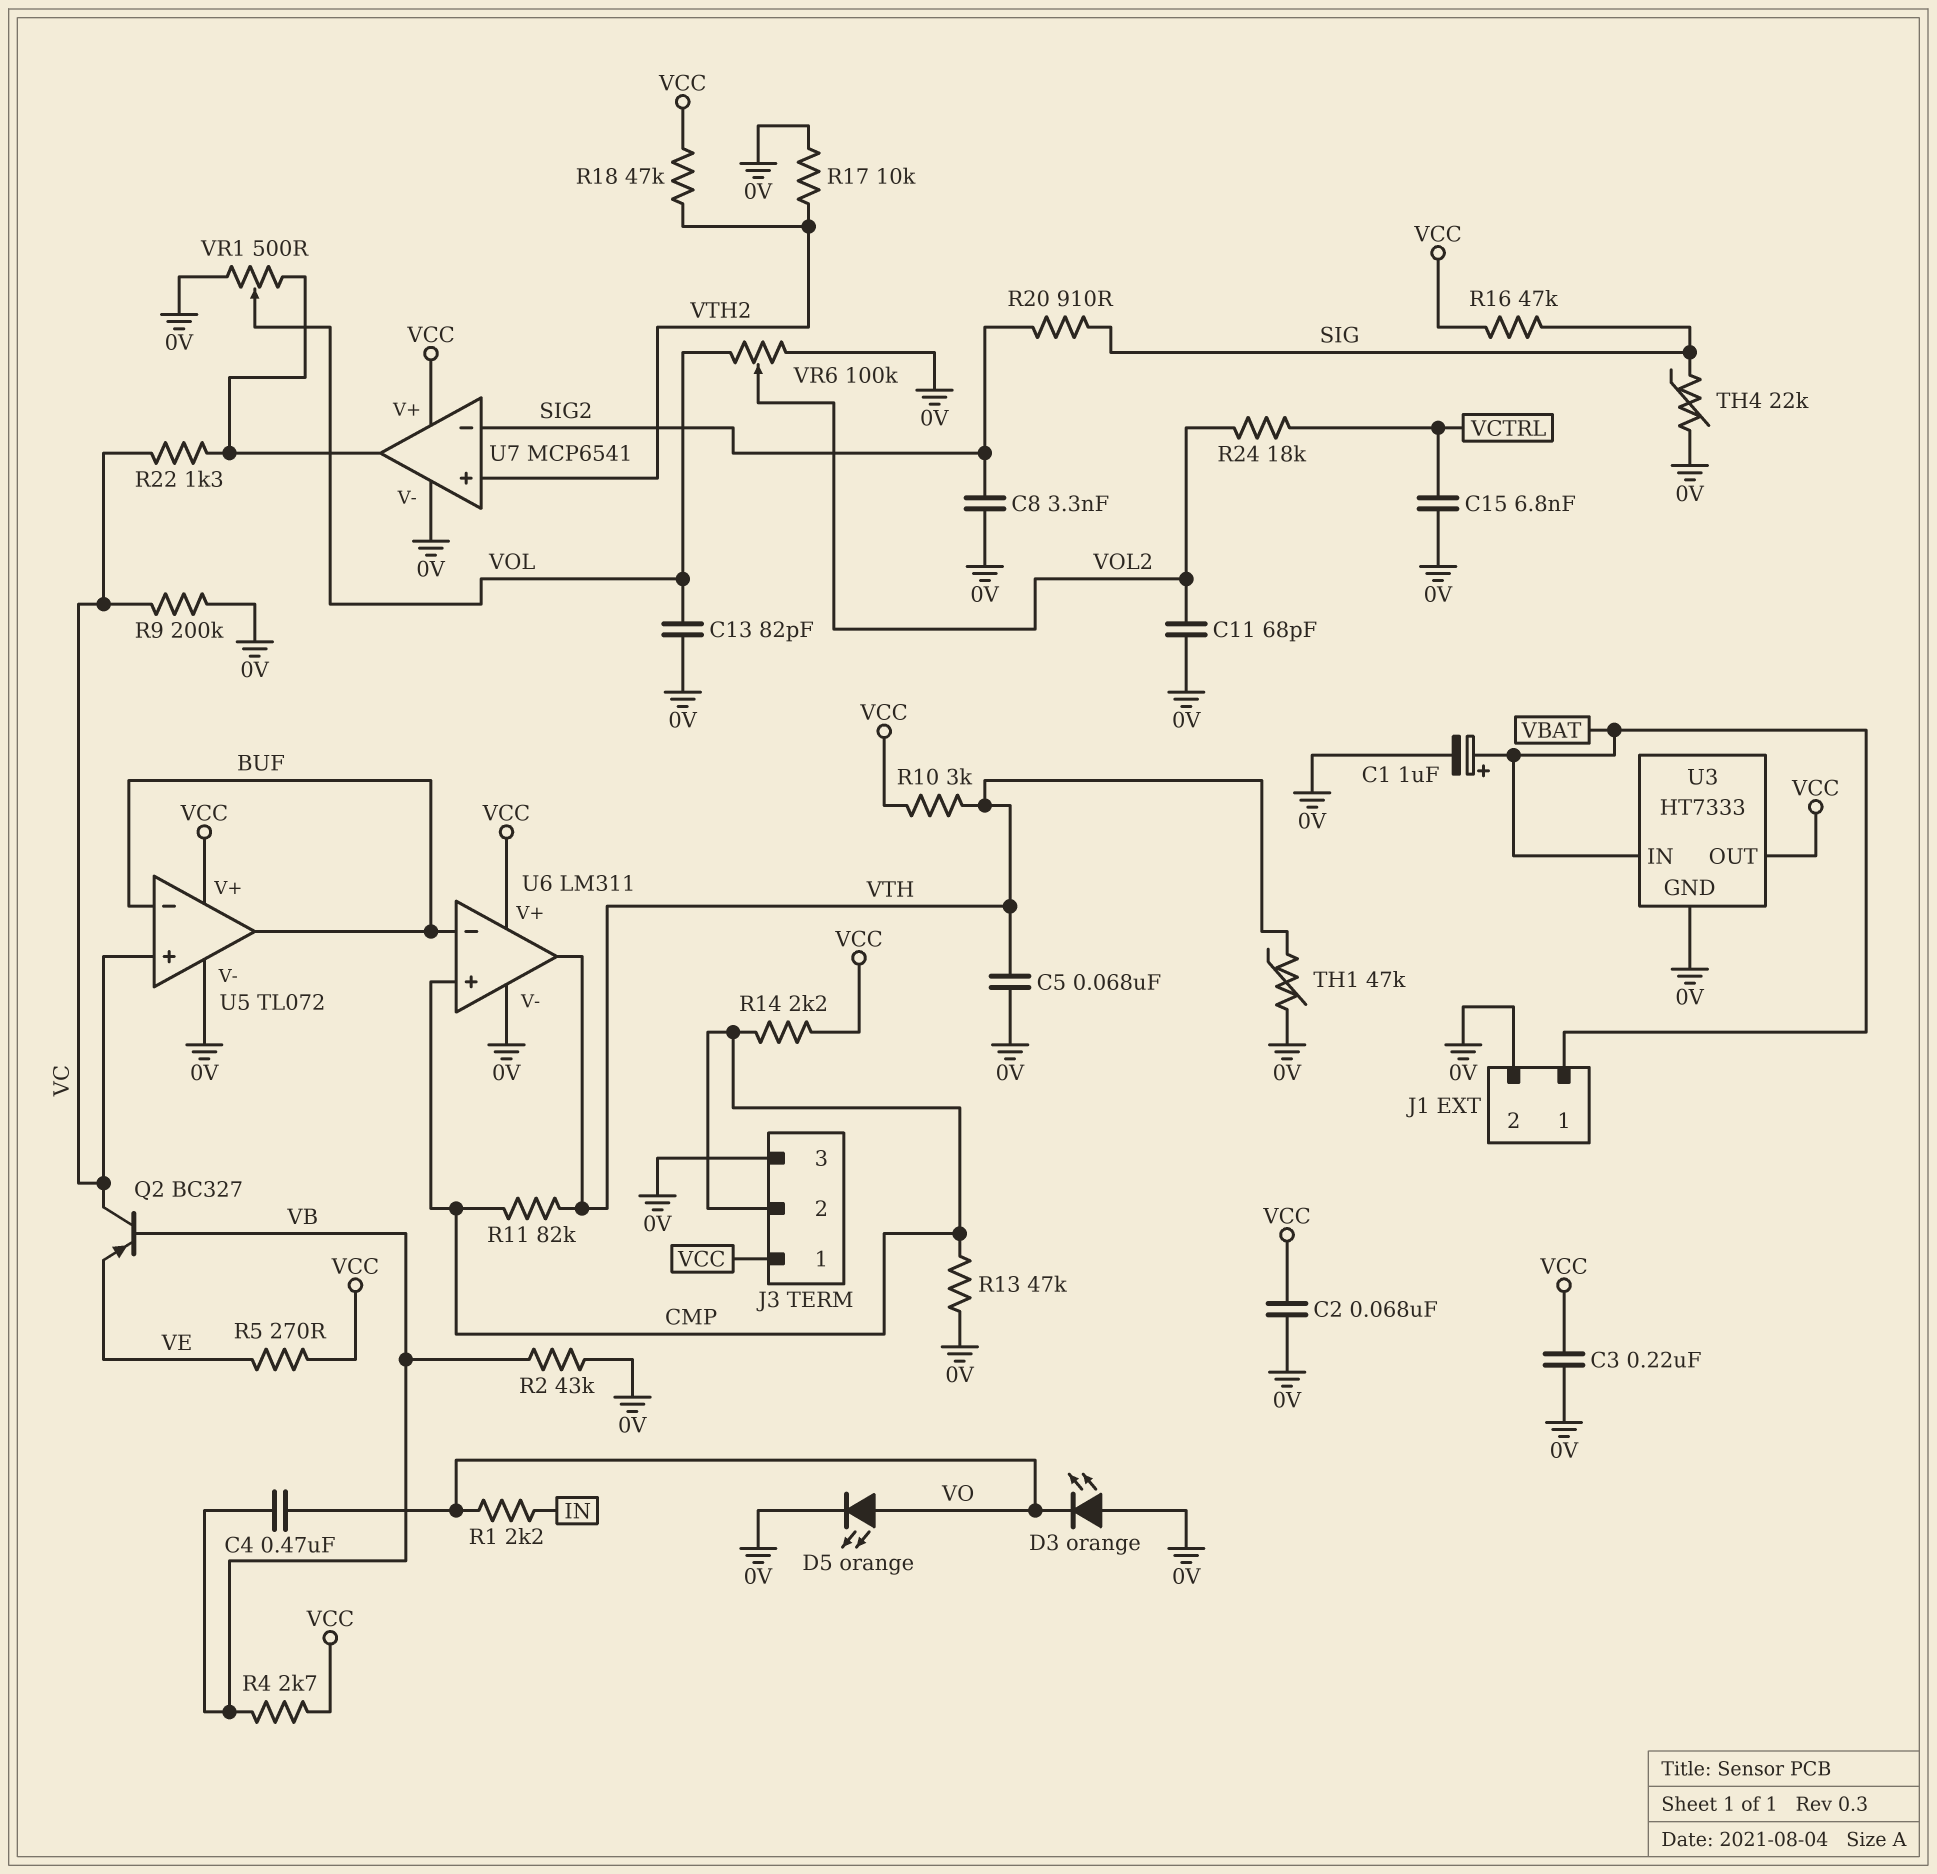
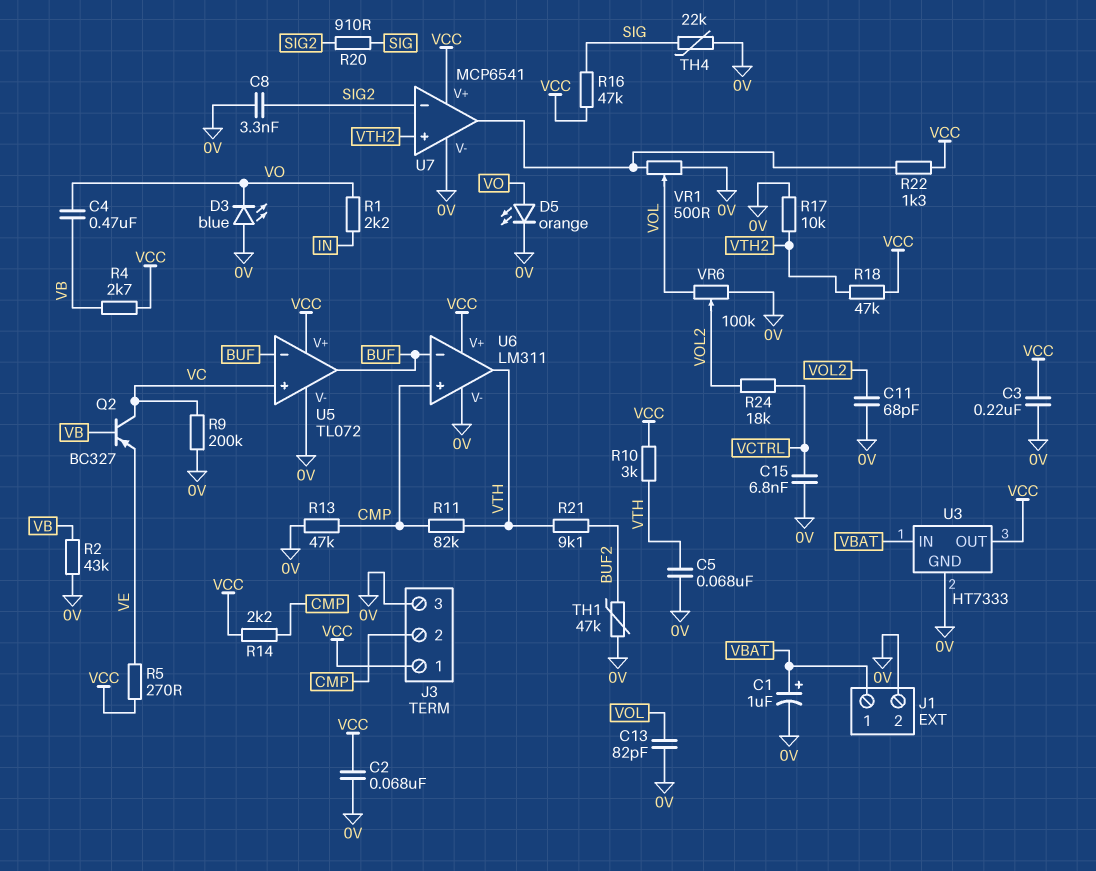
D3: LED orange (A 0V, K VO) -> LED blue (A 0V, K VO)
R21: none -> 9.1k (BUF2, VTH)
R22: 1.3k (U7/out, VC) -> 1.3k (U7/out, VCC)
TH1: 47k (0V, VTH) -> 47k (0V, BUF2)

